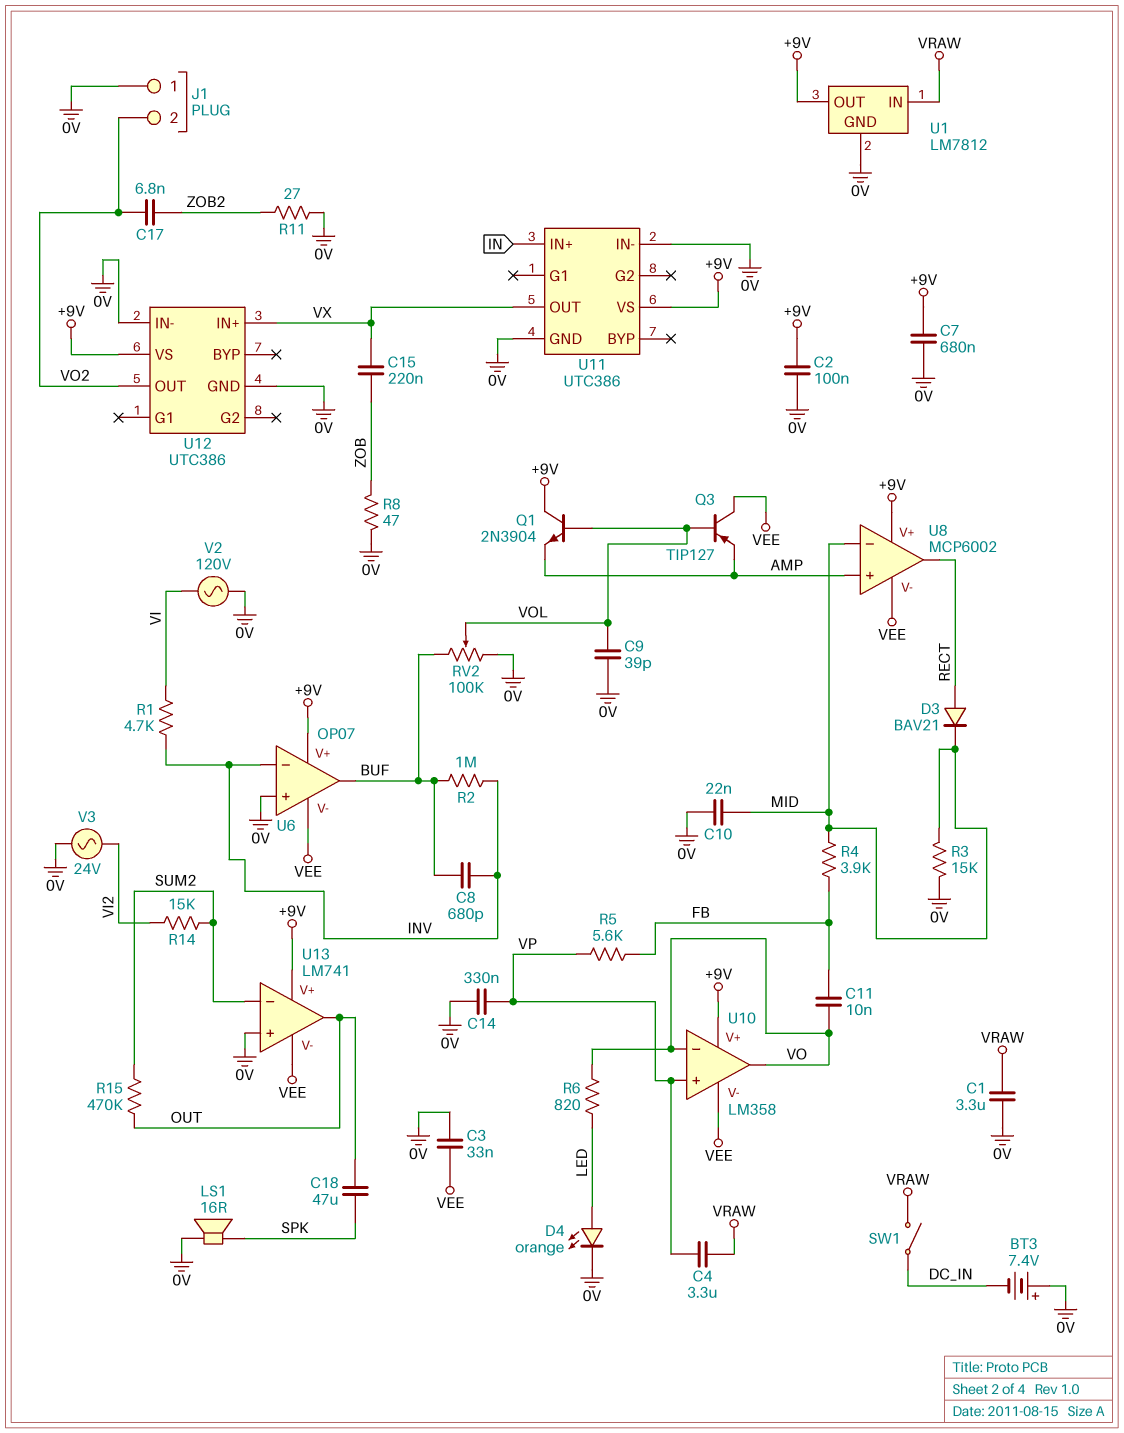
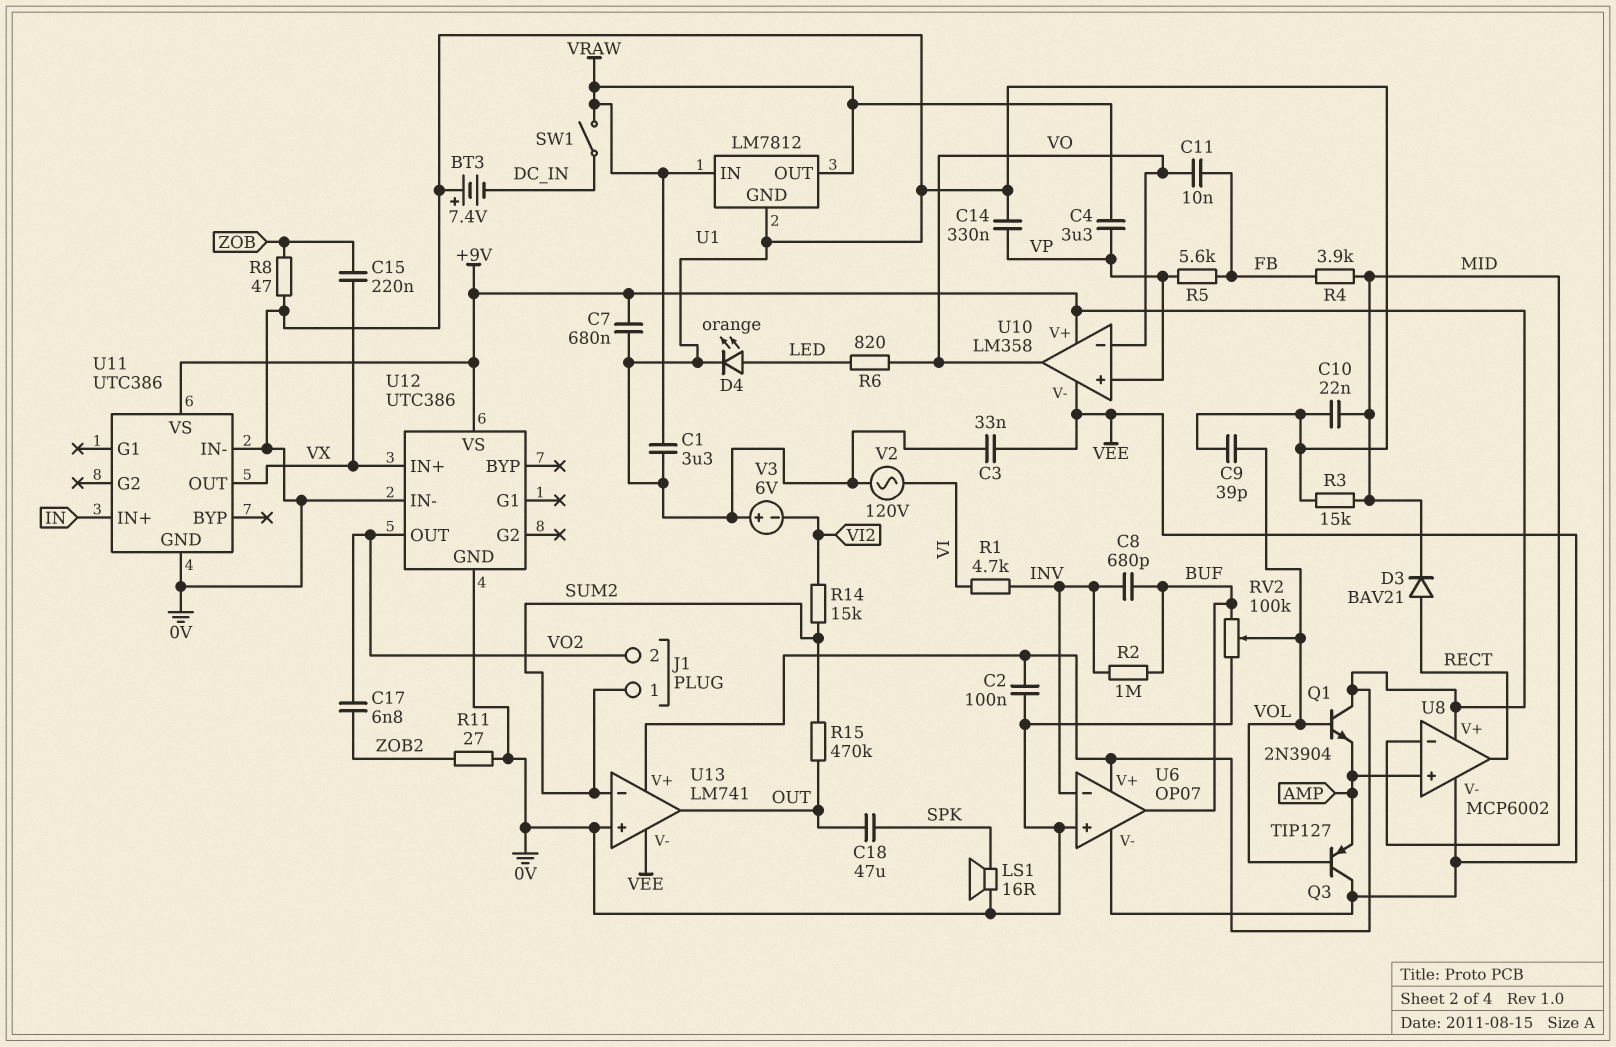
J1 pin 1: 0V -> SUM2
U1 pin OUT: +9V -> VRAW
V3: AC 24V (0V, VI2) -> 6V (plus 0V, minus VI2)

